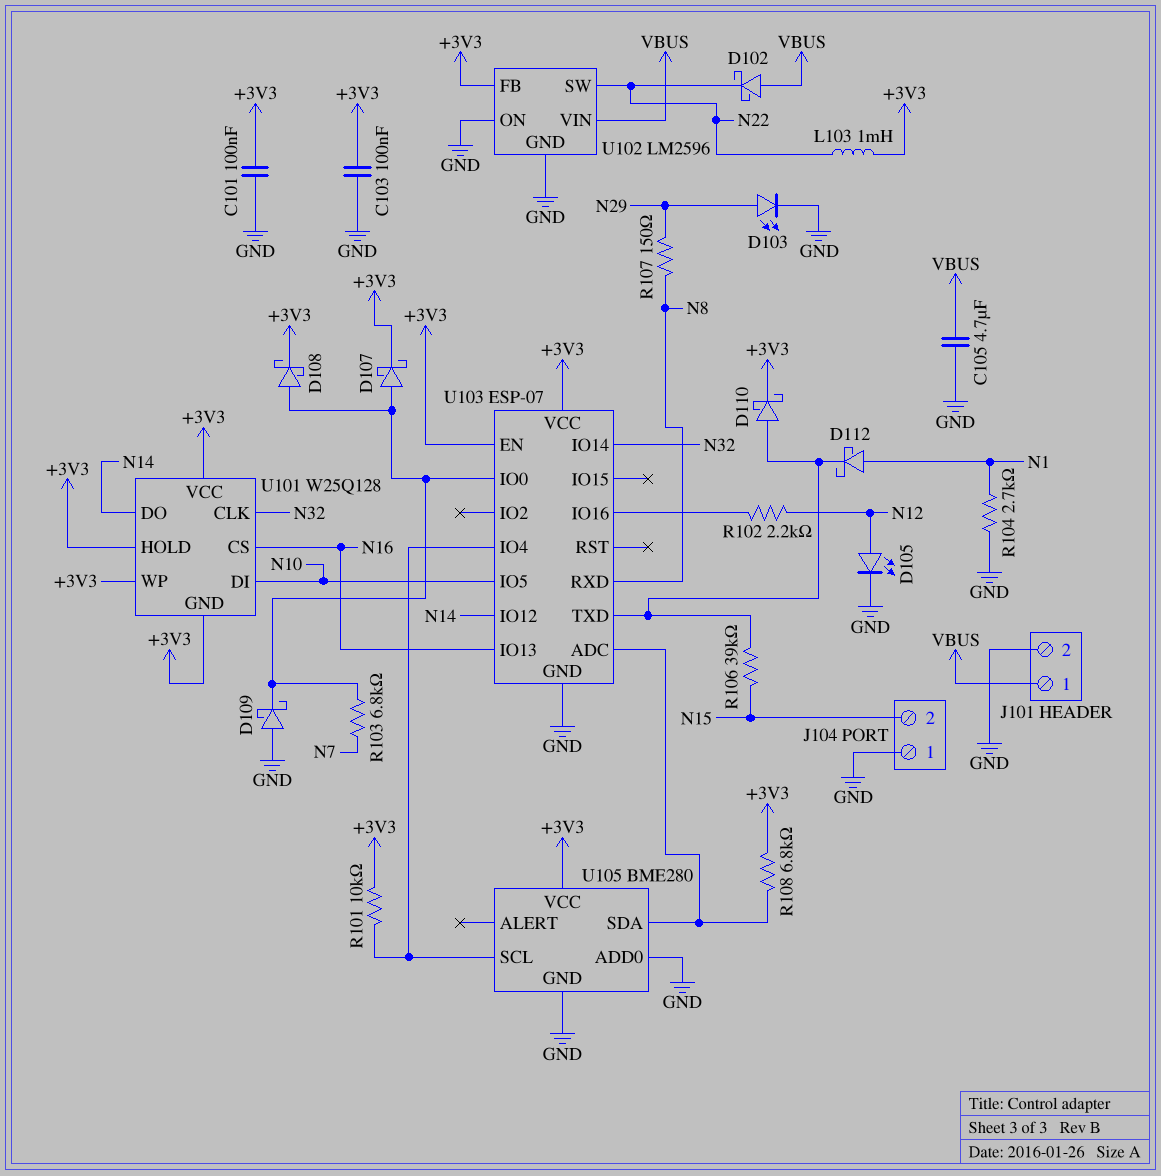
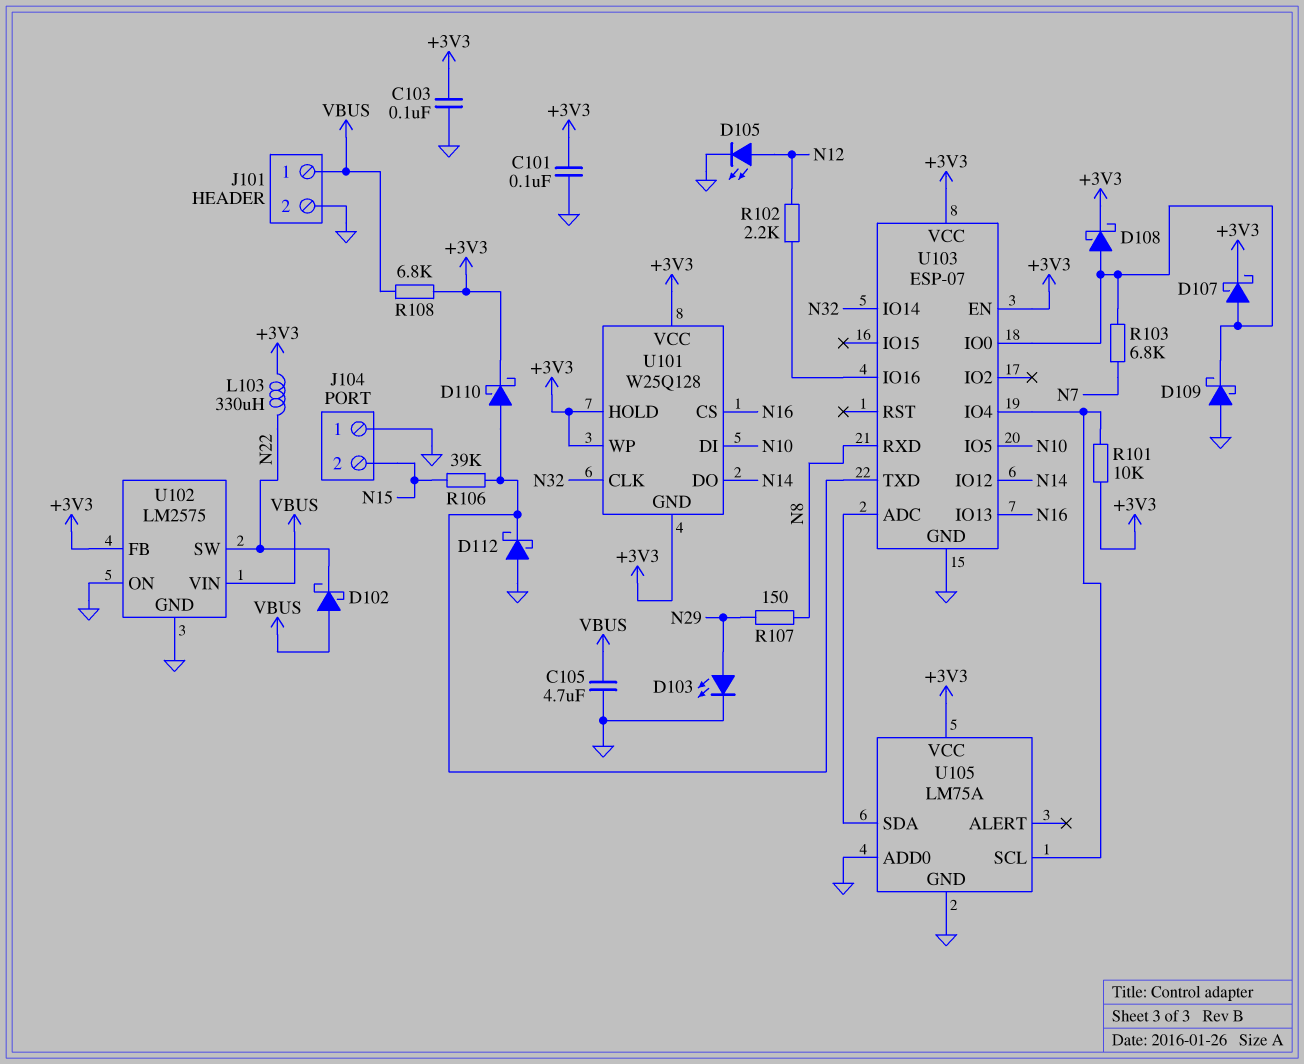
D112: schottky (A N1, K U103/TXD) -> schottky (A GND, K U103/TXD)
L103: 1mH (+3V3, N22) -> 330uH (+3V3, N22)
R104: 2.7k (GND, N1) -> none
R108: 6.8k (+3V3, U103/ADC) -> 6.8k (+3V3, VBUS)
U102: LM2596 -> LM2575
U105: BME280 -> LM75A

